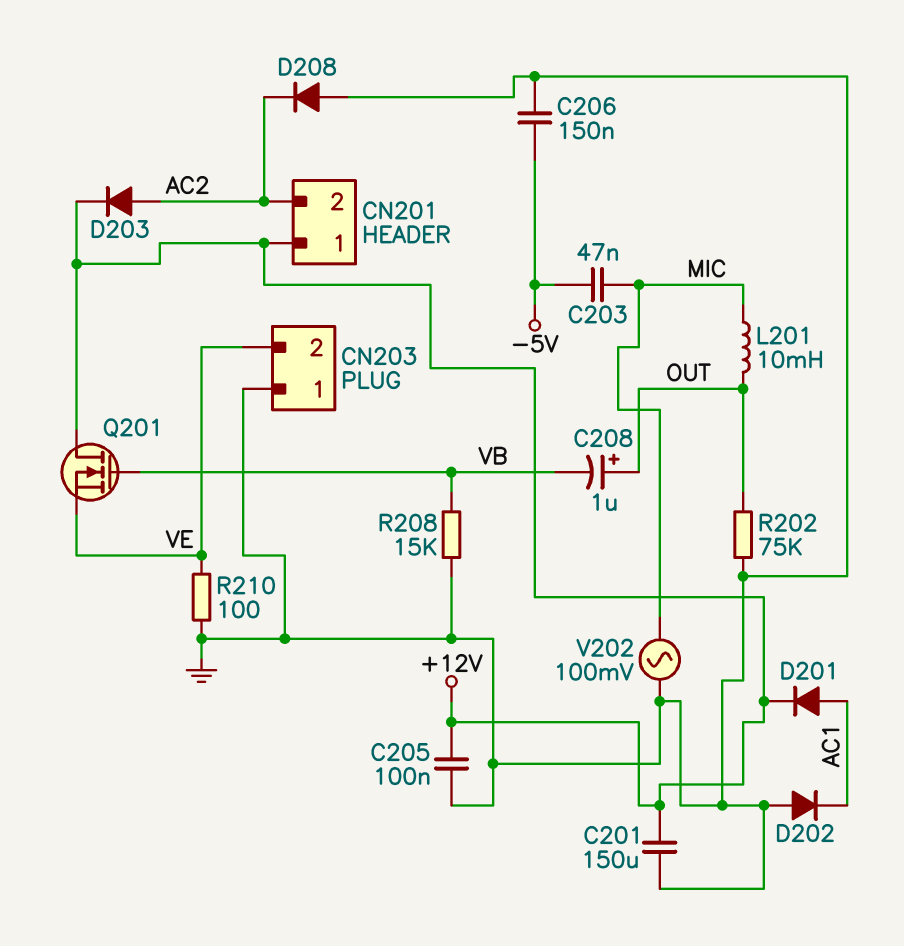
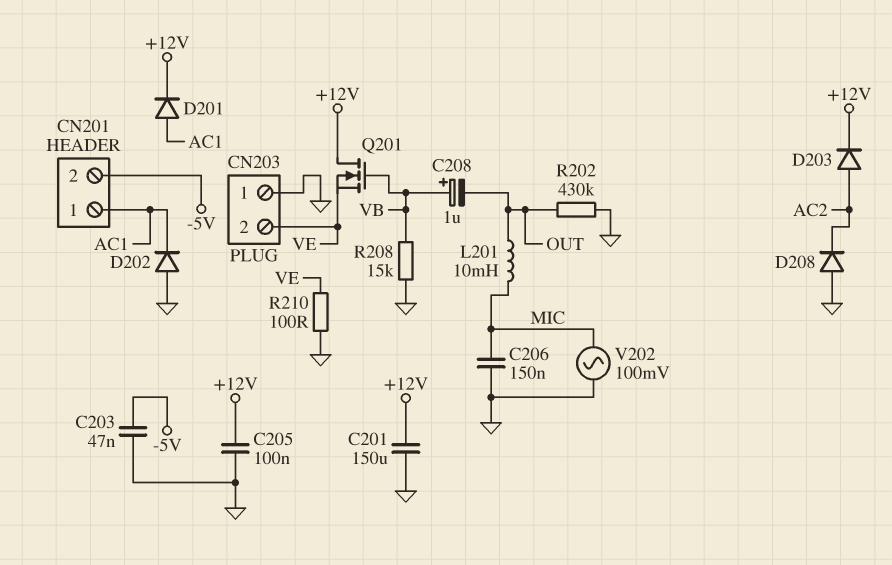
C203: 47nF (-5V, MIC) -> 47nF (-5V, GND)
C206: 150nF (-5V, GND) -> 150nF (GND, MIC)
C208: 1uF (plus OUT, minus VB) -> 1uF (plus VB, minus OUT)
CN201 pin 1: +12V -> AC1
CN201 pin 2: AC2 -> -5V
R202: 75k (GND, OUT) -> 430k (GND, OUT)

